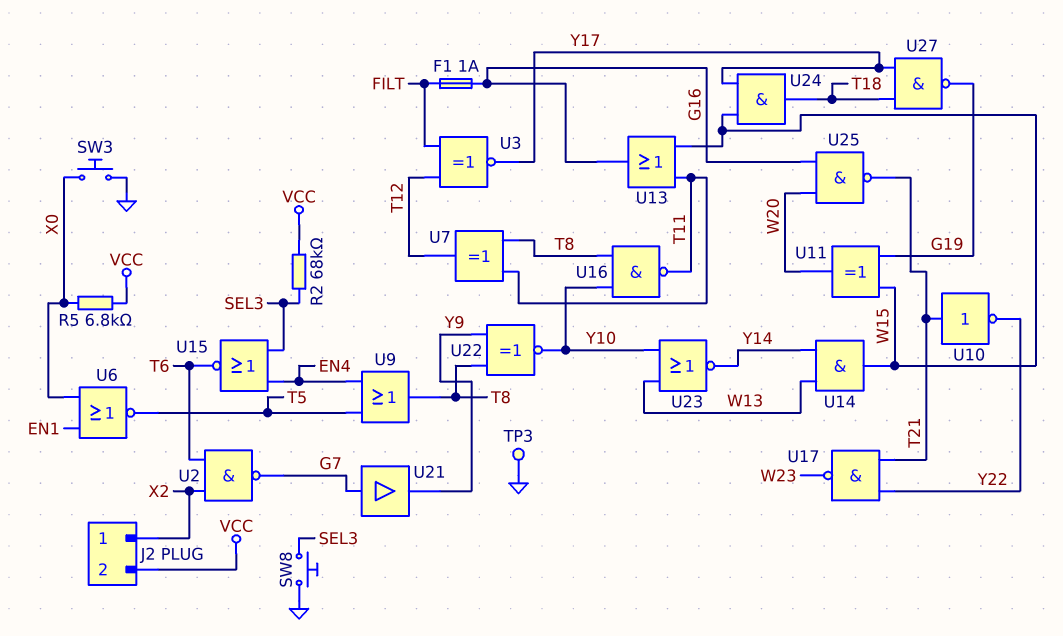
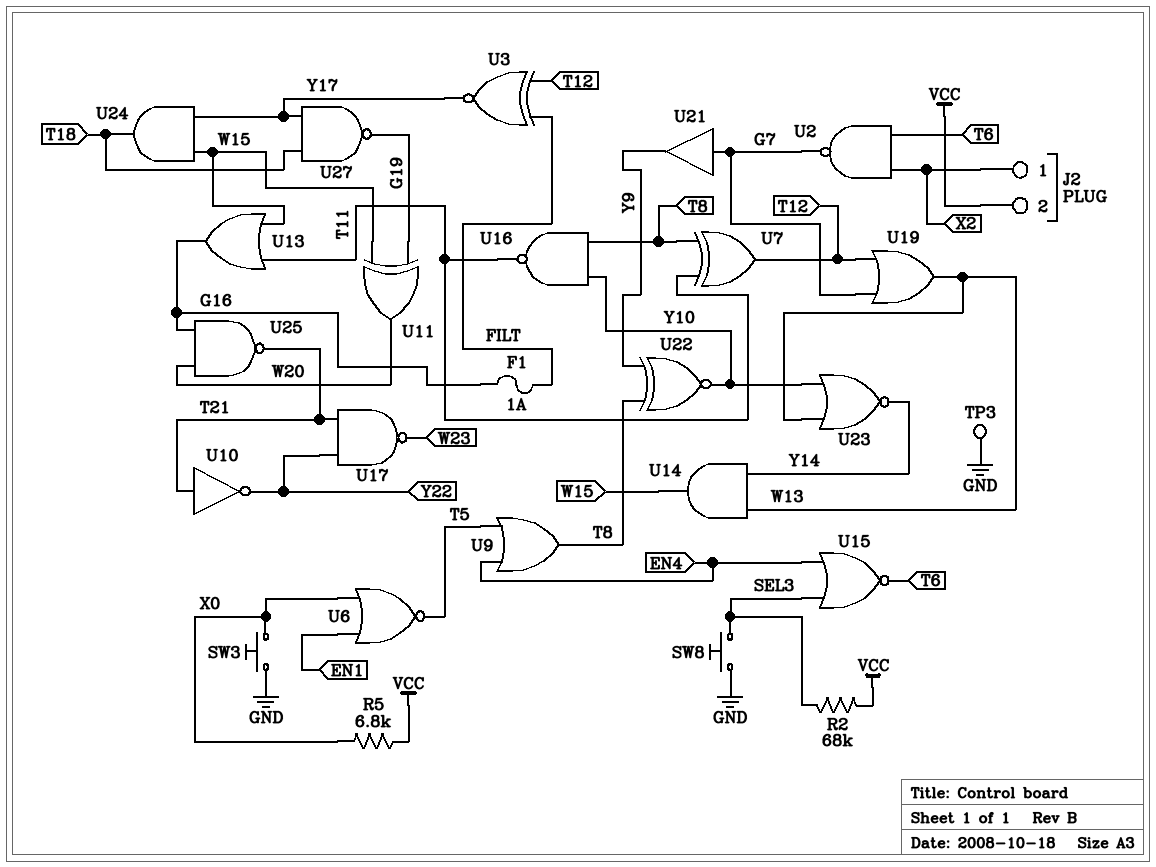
U19: none -> OR (in G7, in T12, out W13)

